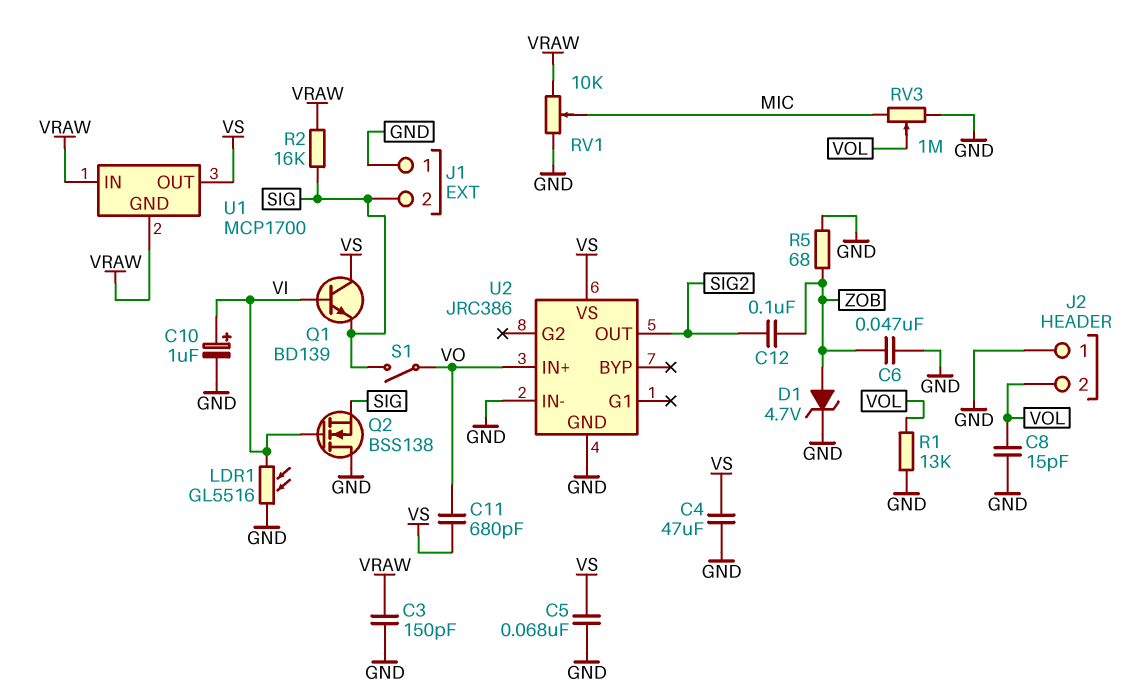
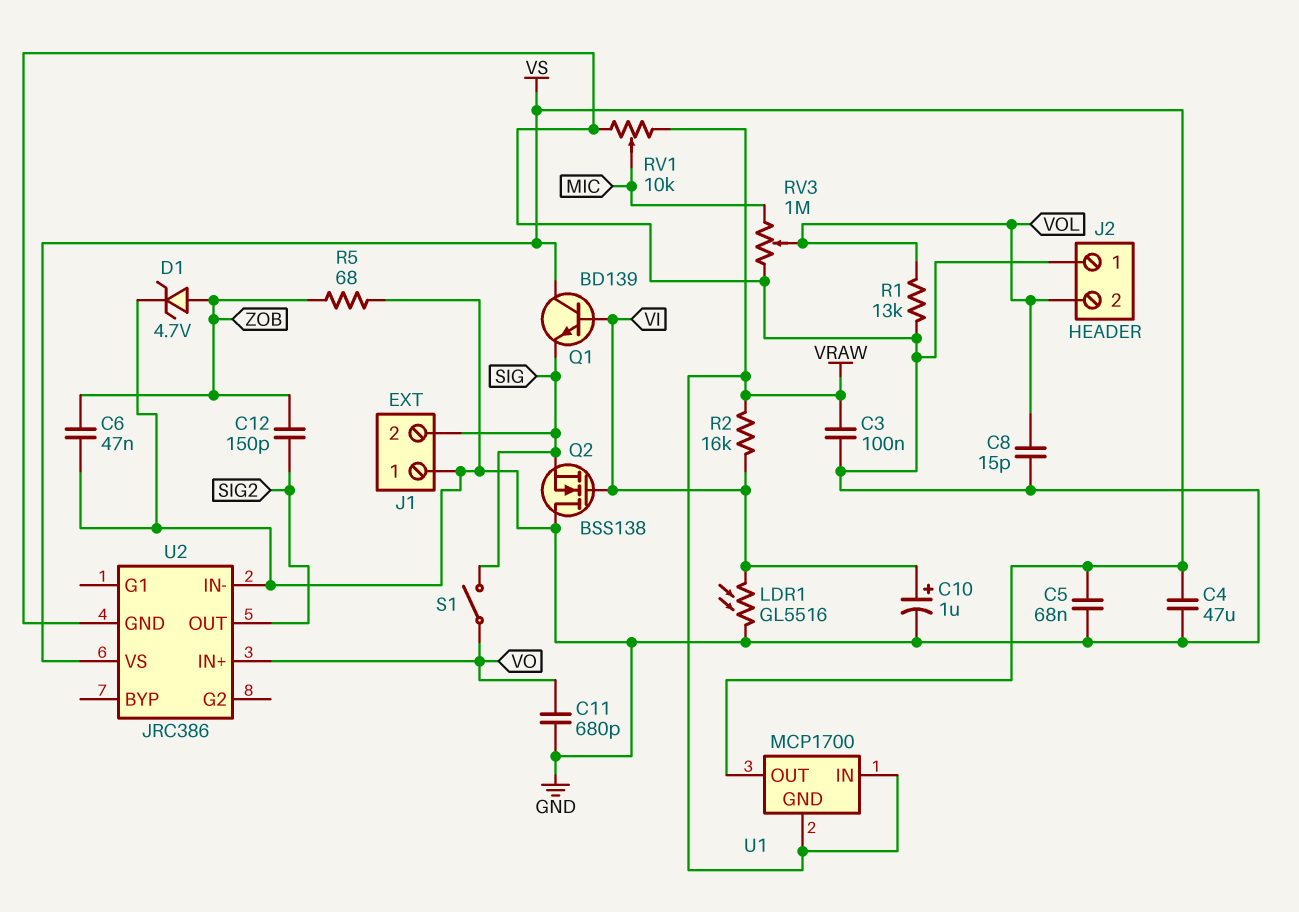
C3: 150pF (GND, VRAW) -> 100nF (GND, VRAW)
C11: 680pF (VO, VS) -> 680pF (GND, VO)
C12: 100nF (SIG2, ZOB) -> 150pF (SIG2, ZOB)
R2: 16k (SIG, VRAW) -> 16k (VI, VRAW)

